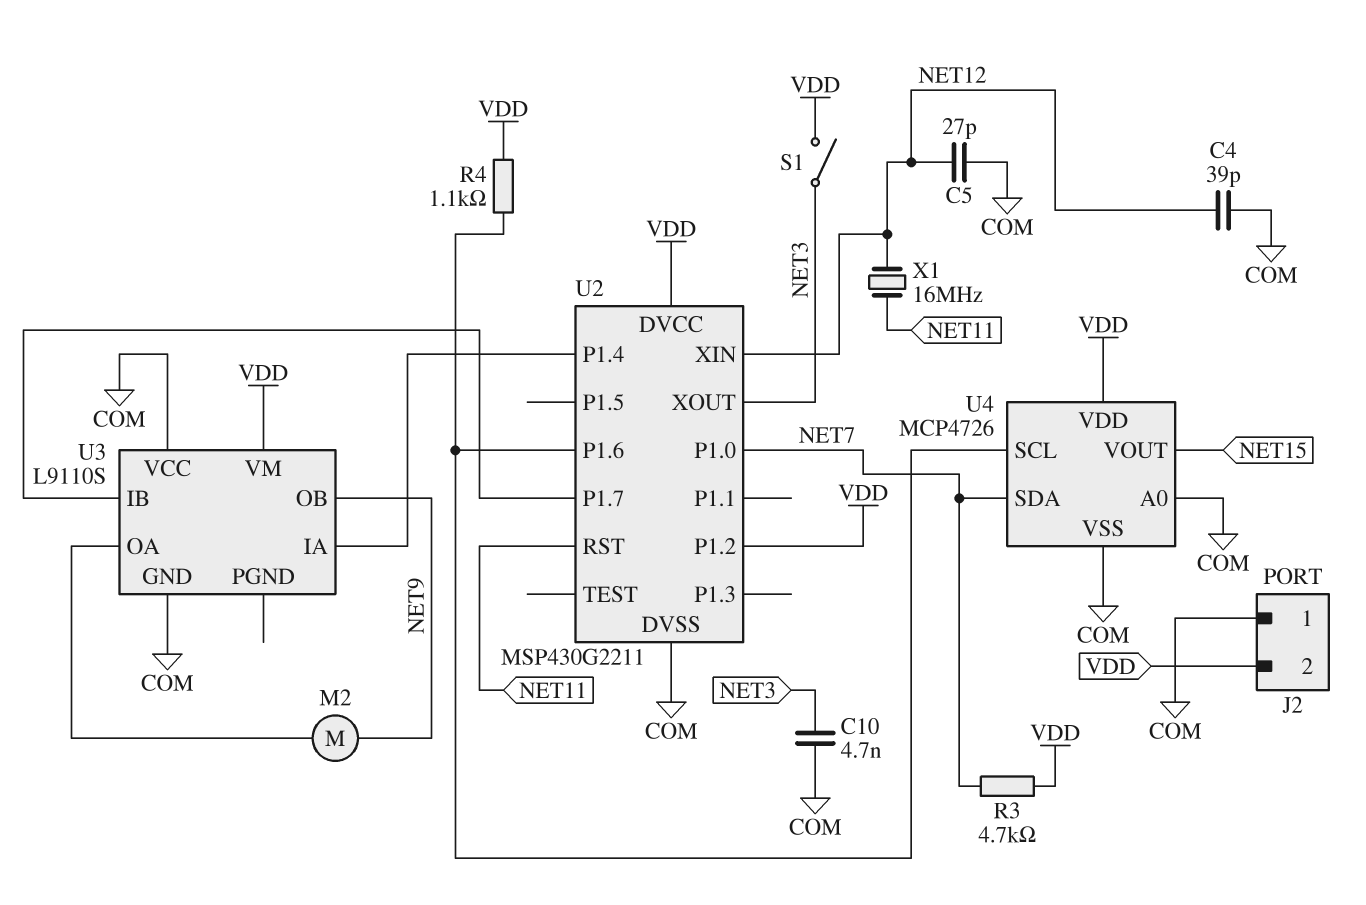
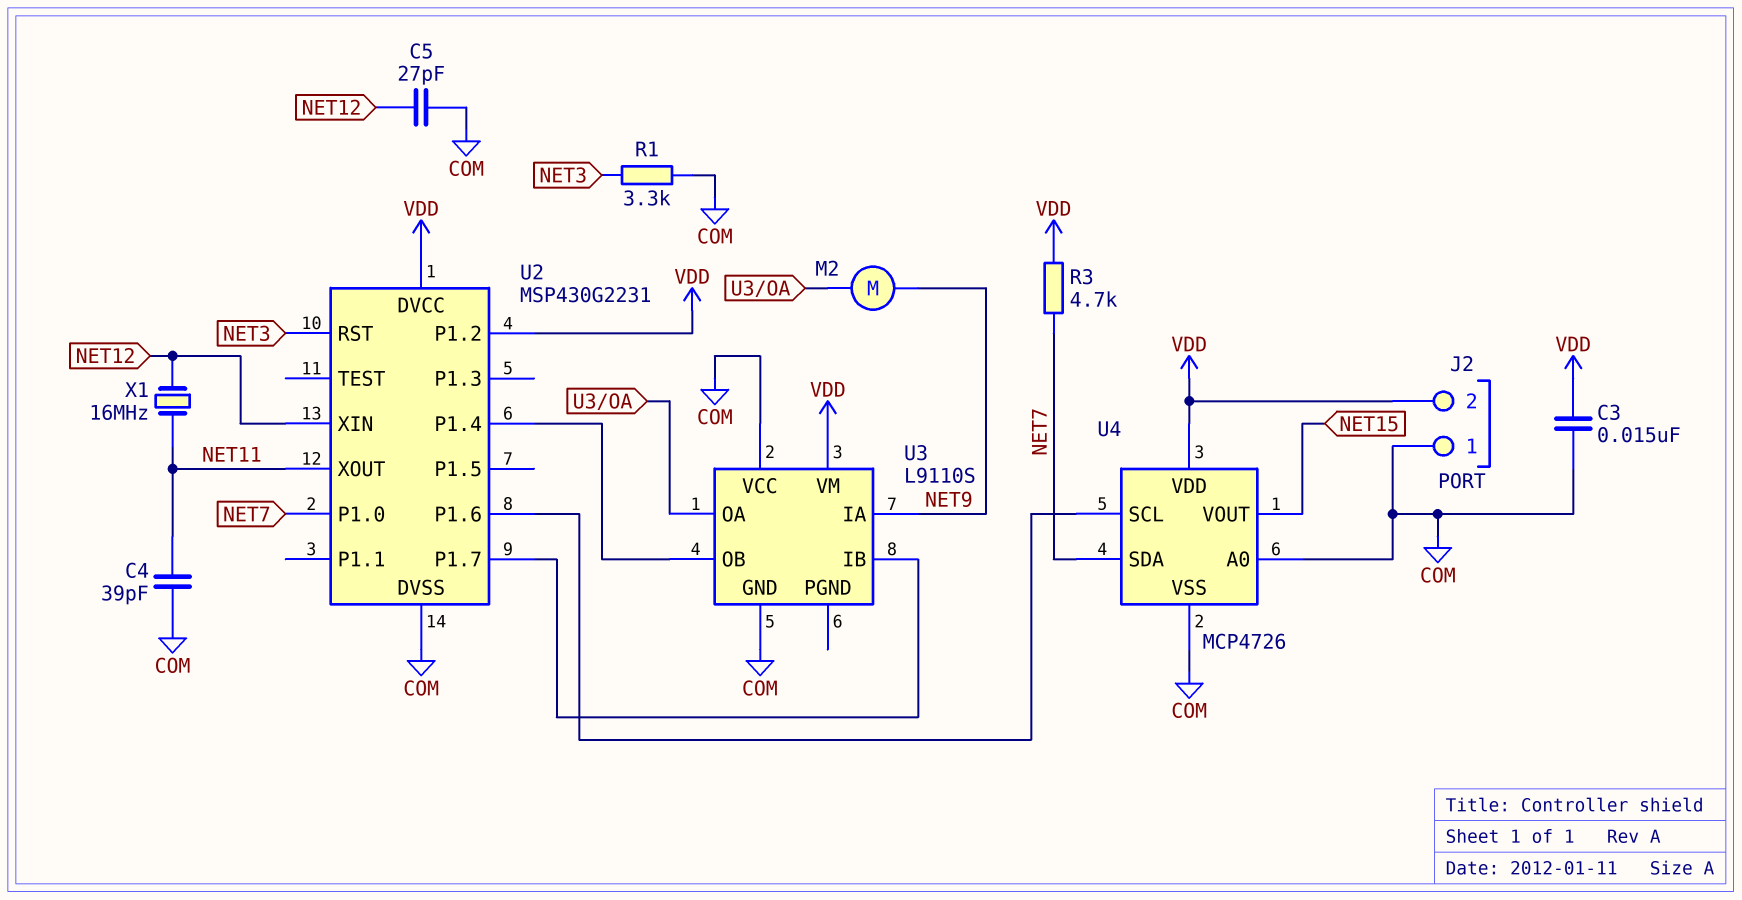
C3: none -> 15nF (COM, VDD)
C4: 39pF (COM, NET12) -> 39pF (COM, NET11)
C10: 4.7nF (COM, NET3) -> none
R1: none -> 3.3k (COM, NET3)
R4: 1.1k (U2/P1.6, VDD) -> none
S1: switch (NET3, VDD) -> none
U2: MSP430G2211 -> MSP430G2231
U2 pin RST: NET11 -> NET3
U2 pin XOUT: NET3 -> NET11
U3 pin IA: U2/P1.4 -> NET9
U3 pin OB: NET9 -> U2/P1.4

